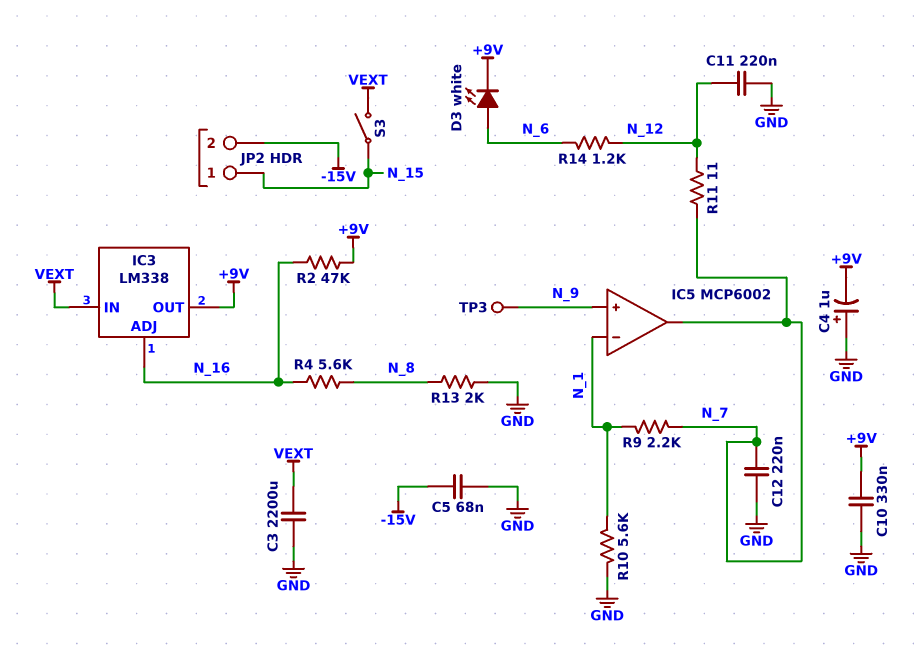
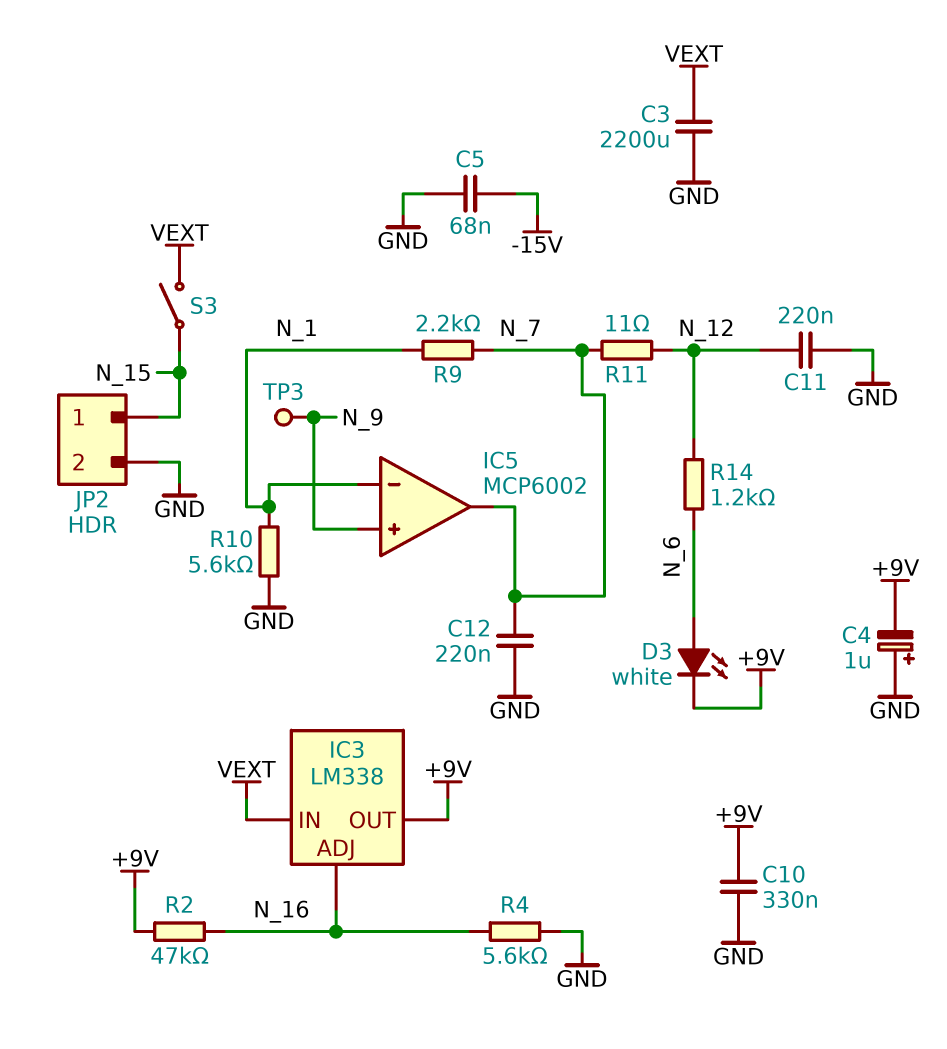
JP2 pin 2: -15V -> GND
R4: 5.6k (N_8, N_16) -> 5.6k (GND, N_16)
R13: 2k (GND, N_8) -> none

